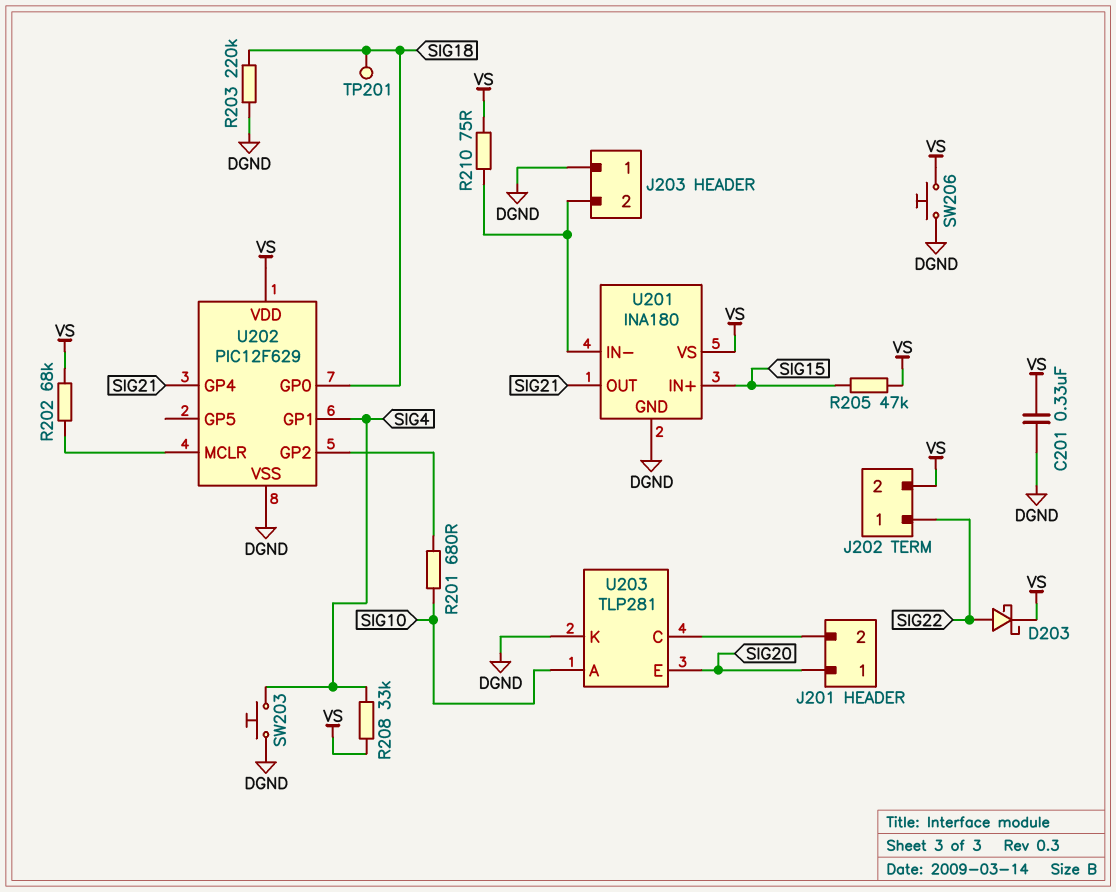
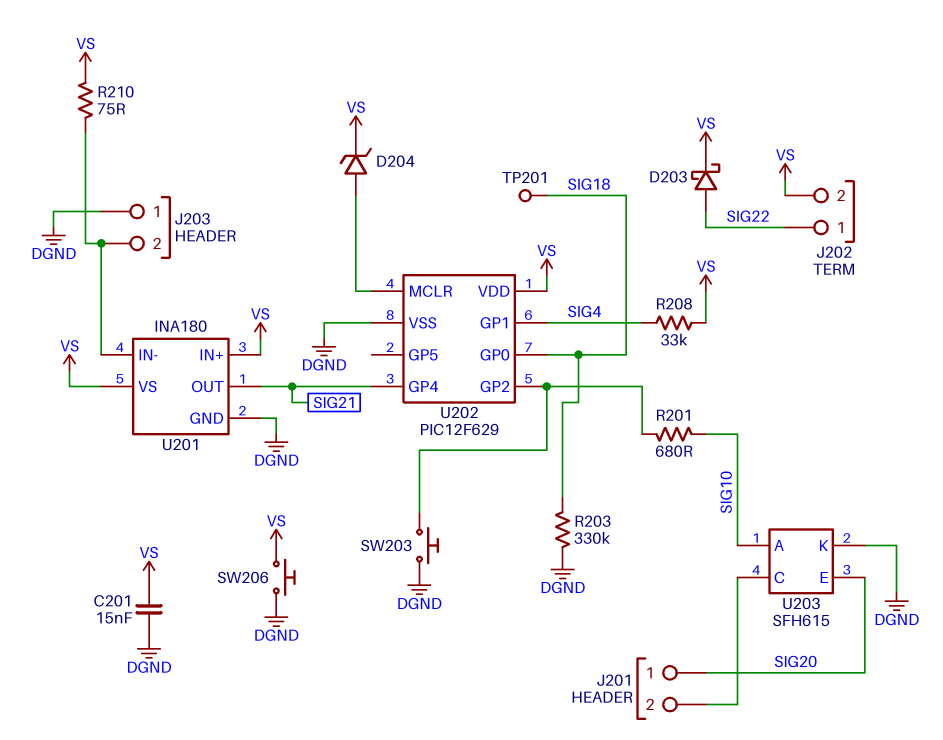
C201: 330nF (DGND, VS) -> 15nF (DGND, VS)
D204: none -> zener (A U202/MCLR, K VS)
R202: 68k (U202/MCLR, VS) -> none
R203: 220k (DGND, SIG18) -> 330k (DGND, SIG18)
R205: 47k (SIG15, VS) -> none
SW203: button (DGND, SIG4) -> button (DGND, U202/GP2)
U201 pin IN+: SIG15 -> VS
U203: TLP281 -> SFH615

